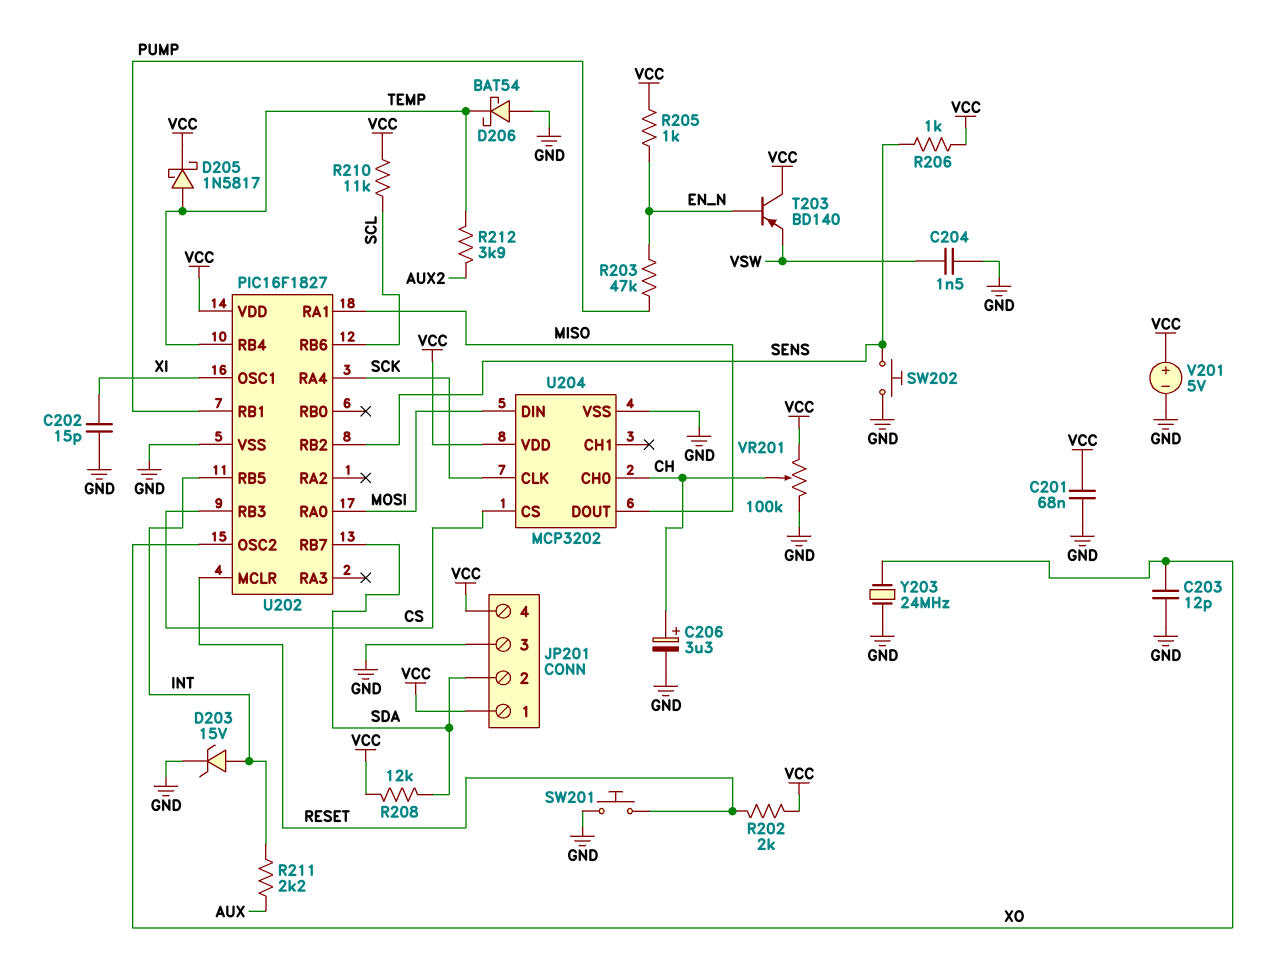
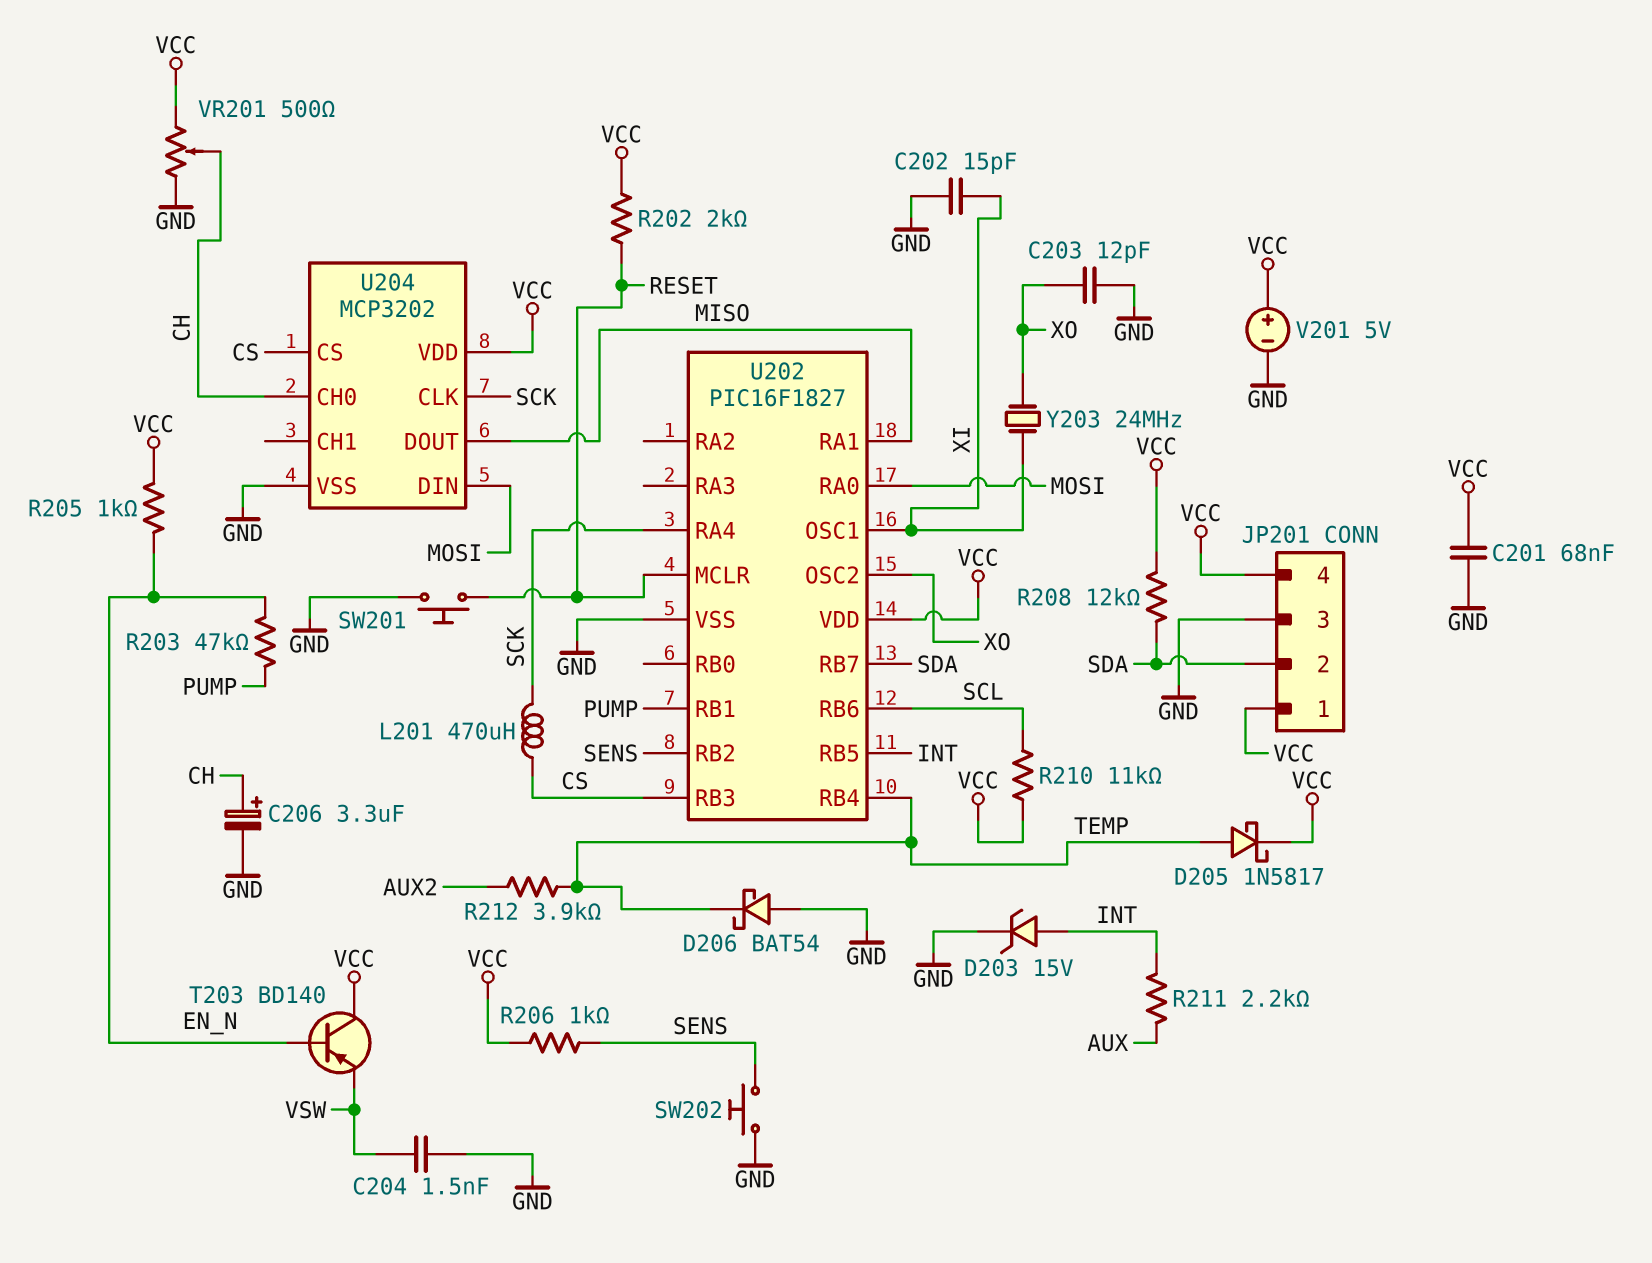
L201: none -> 470uH (CS, SCK)
VR201: 100k (GND, VCC, wiper CH) -> 500 (GND, VCC, wiper CH)
Y203: 24MHz (GND, XO) -> 24MHz (XI, XO)

